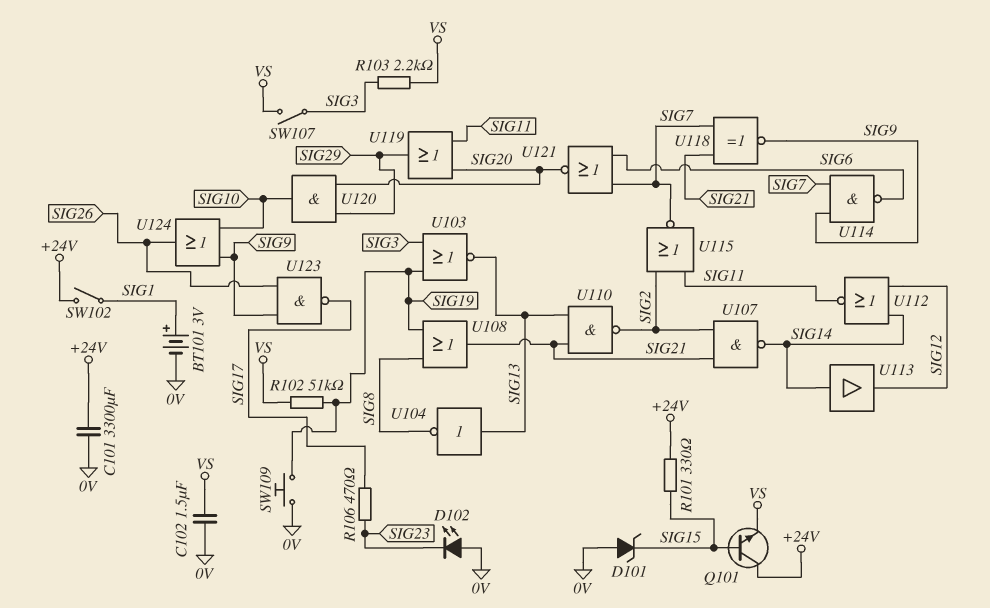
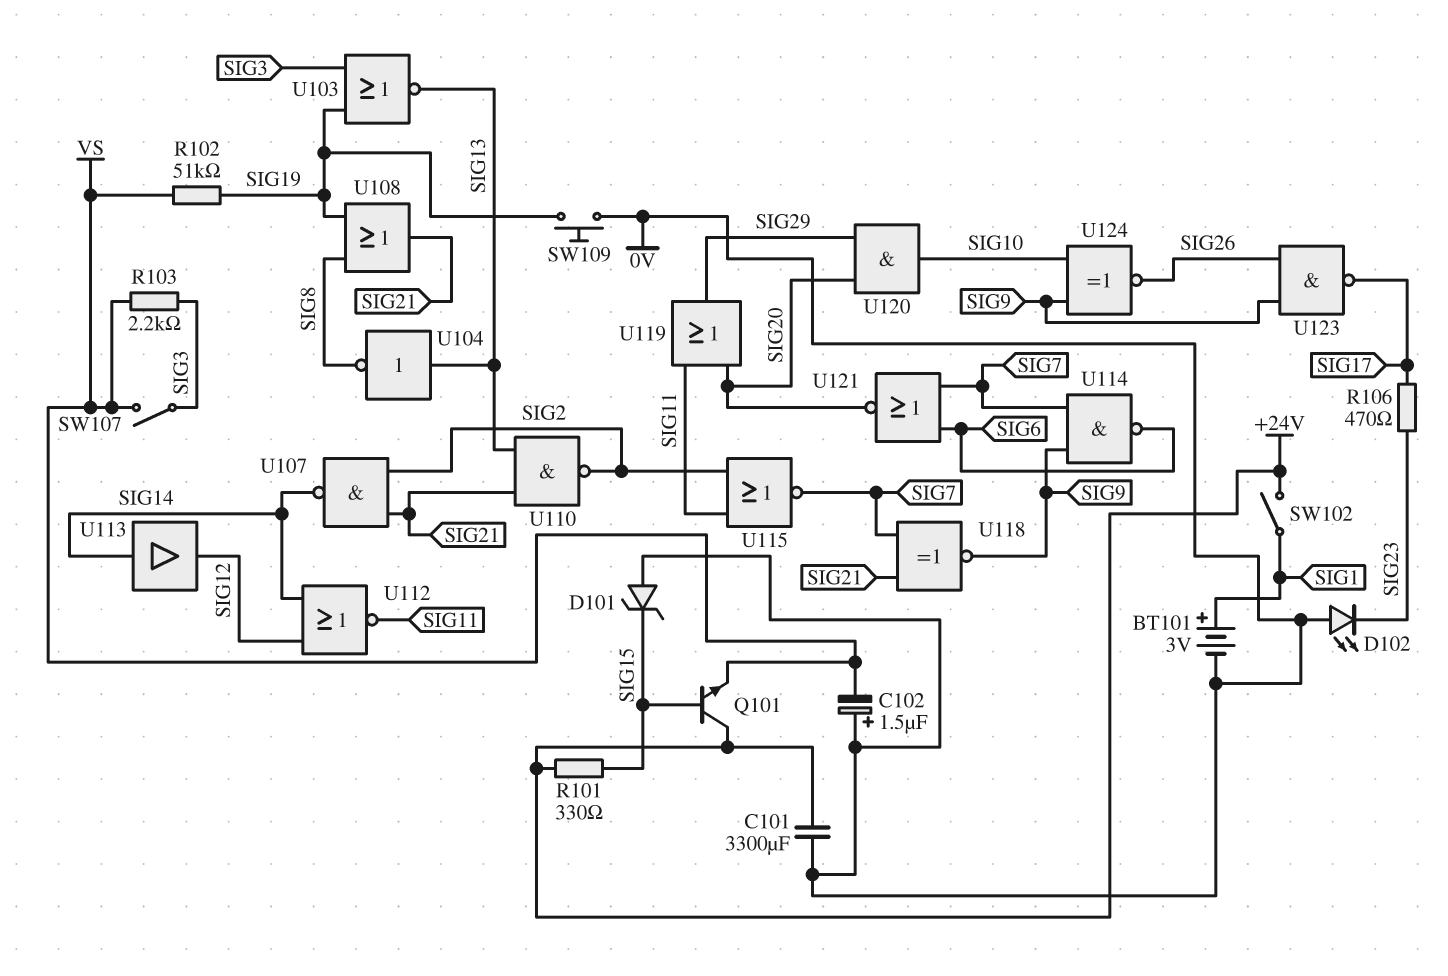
C102: 1.5uF (0V, VS) -> 1.5uF (plus 0V, minus VS)
U124: OR (in SIG9, in SIG10, out SIG26) -> XNOR (in SIG9, in SIG10, out SIG26)

